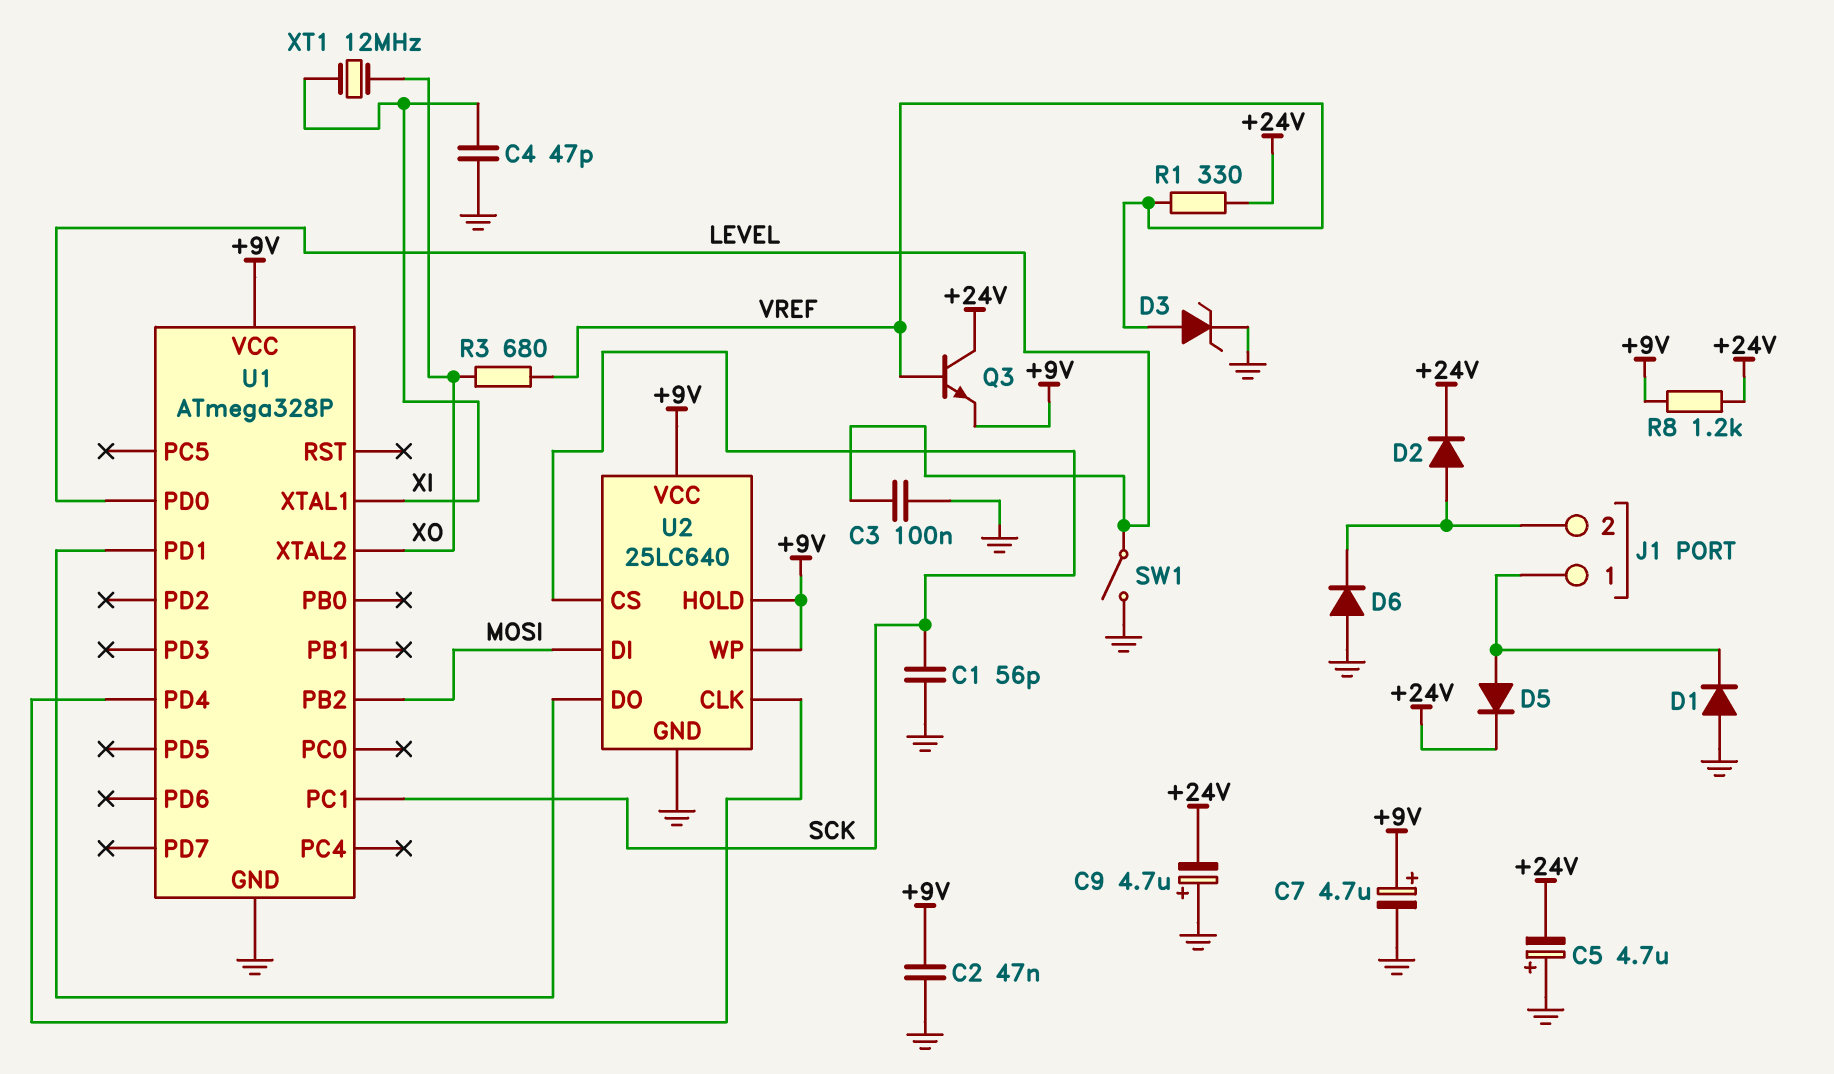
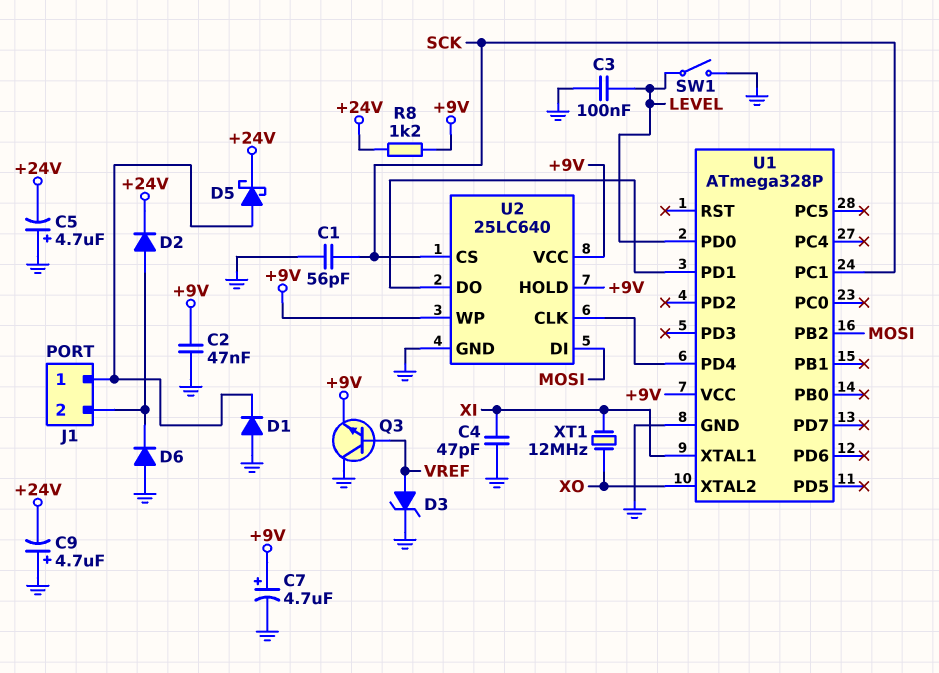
D5: diode (A J1/1, K +24V) -> schottky (A J1/1, K +24V)
Q3: NPN (B VREF, C +24V, E +9V) -> NPN (B VREF, C GND, E +9V)
R1: 330 (+24V, VREF) -> none
R3: 680 (VREF, XO) -> none

